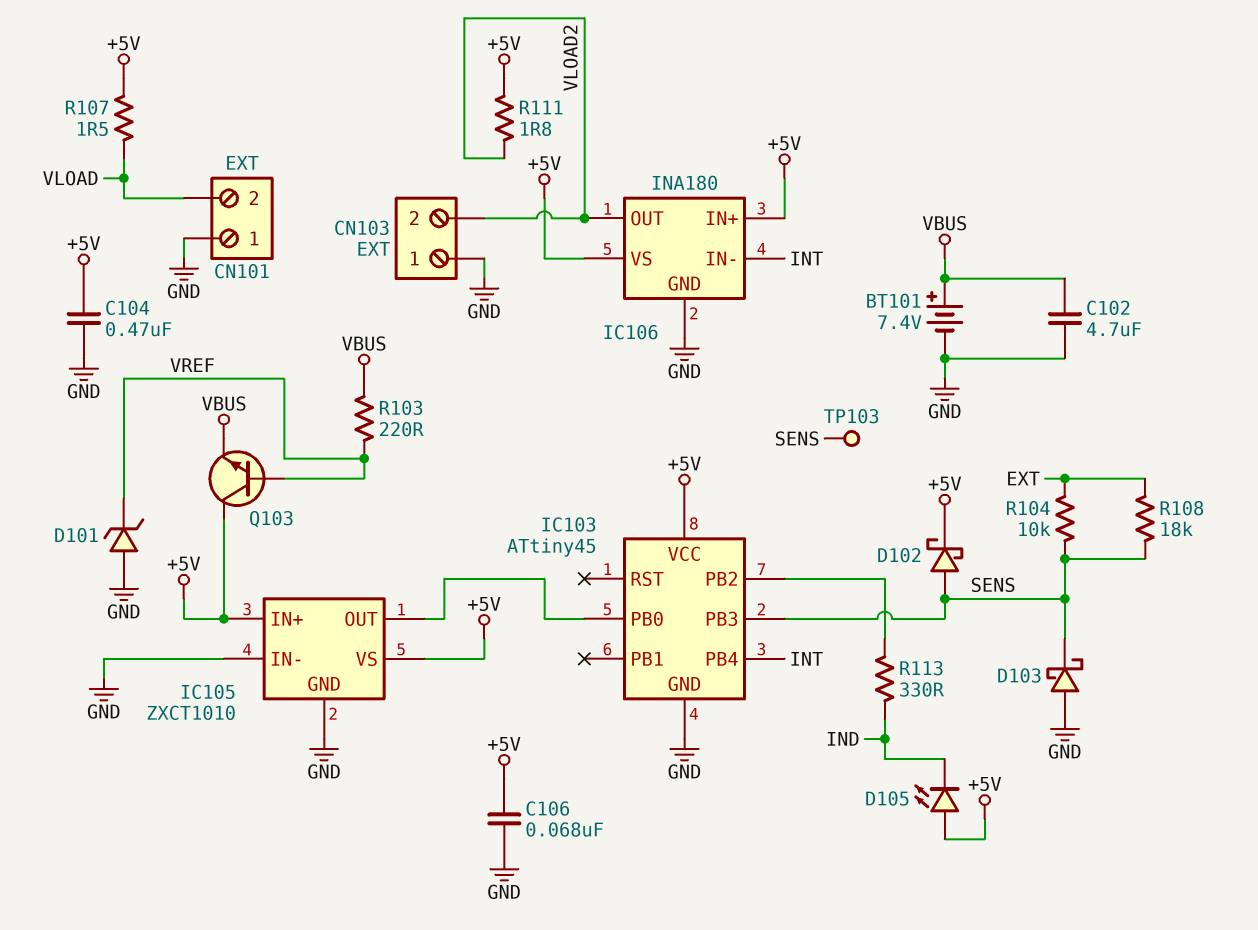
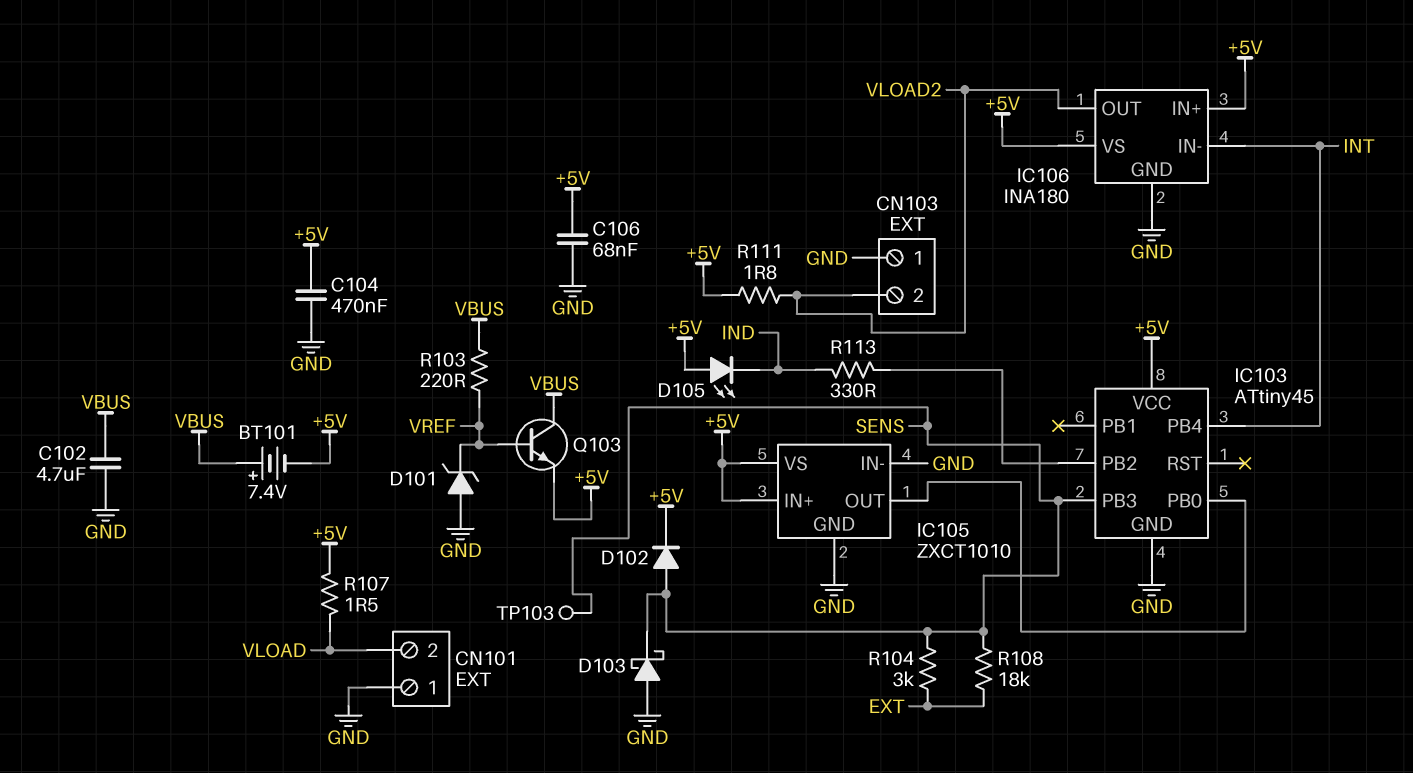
BT101: 7.4V (plus VBUS, minus GND) -> 7.4V (plus VBUS, minus +5V)
D102: schottky (A SENS, K +5V) -> diode (A SENS, K +5V)
Q103: NPN (B VREF, C +5V, E VBUS) -> NPN (B VREF, C VBUS, E +5V)
R104: 10k (EXT, SENS) -> 3k (EXT, SENS)

